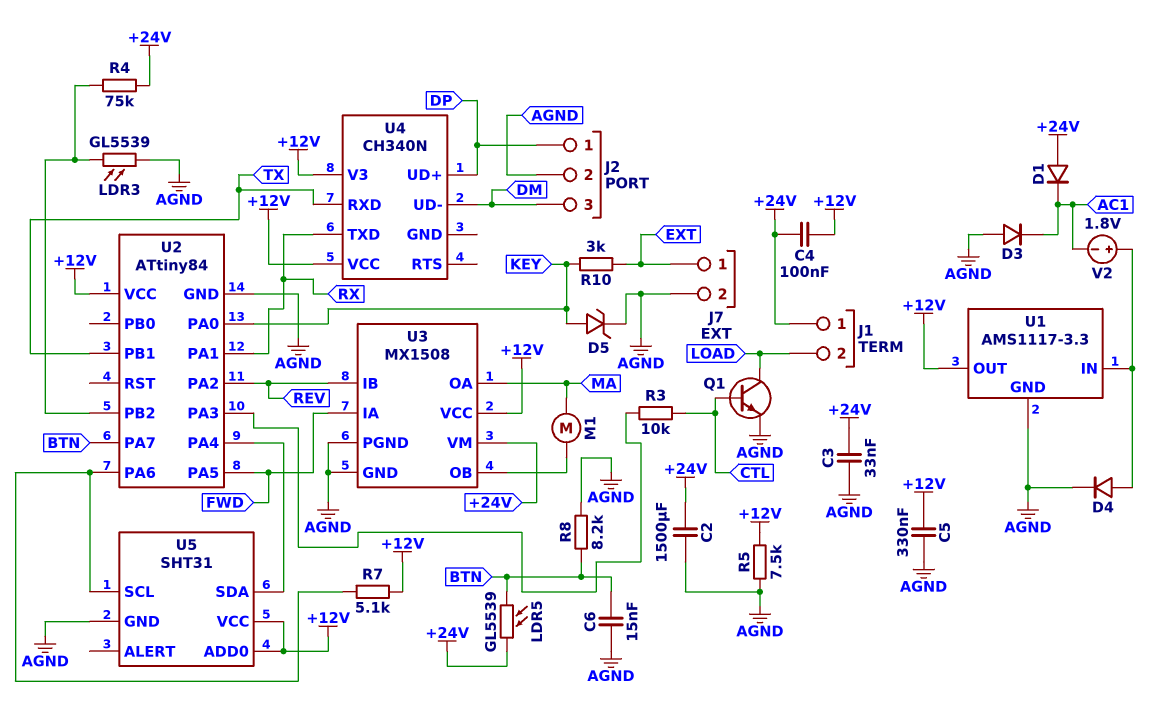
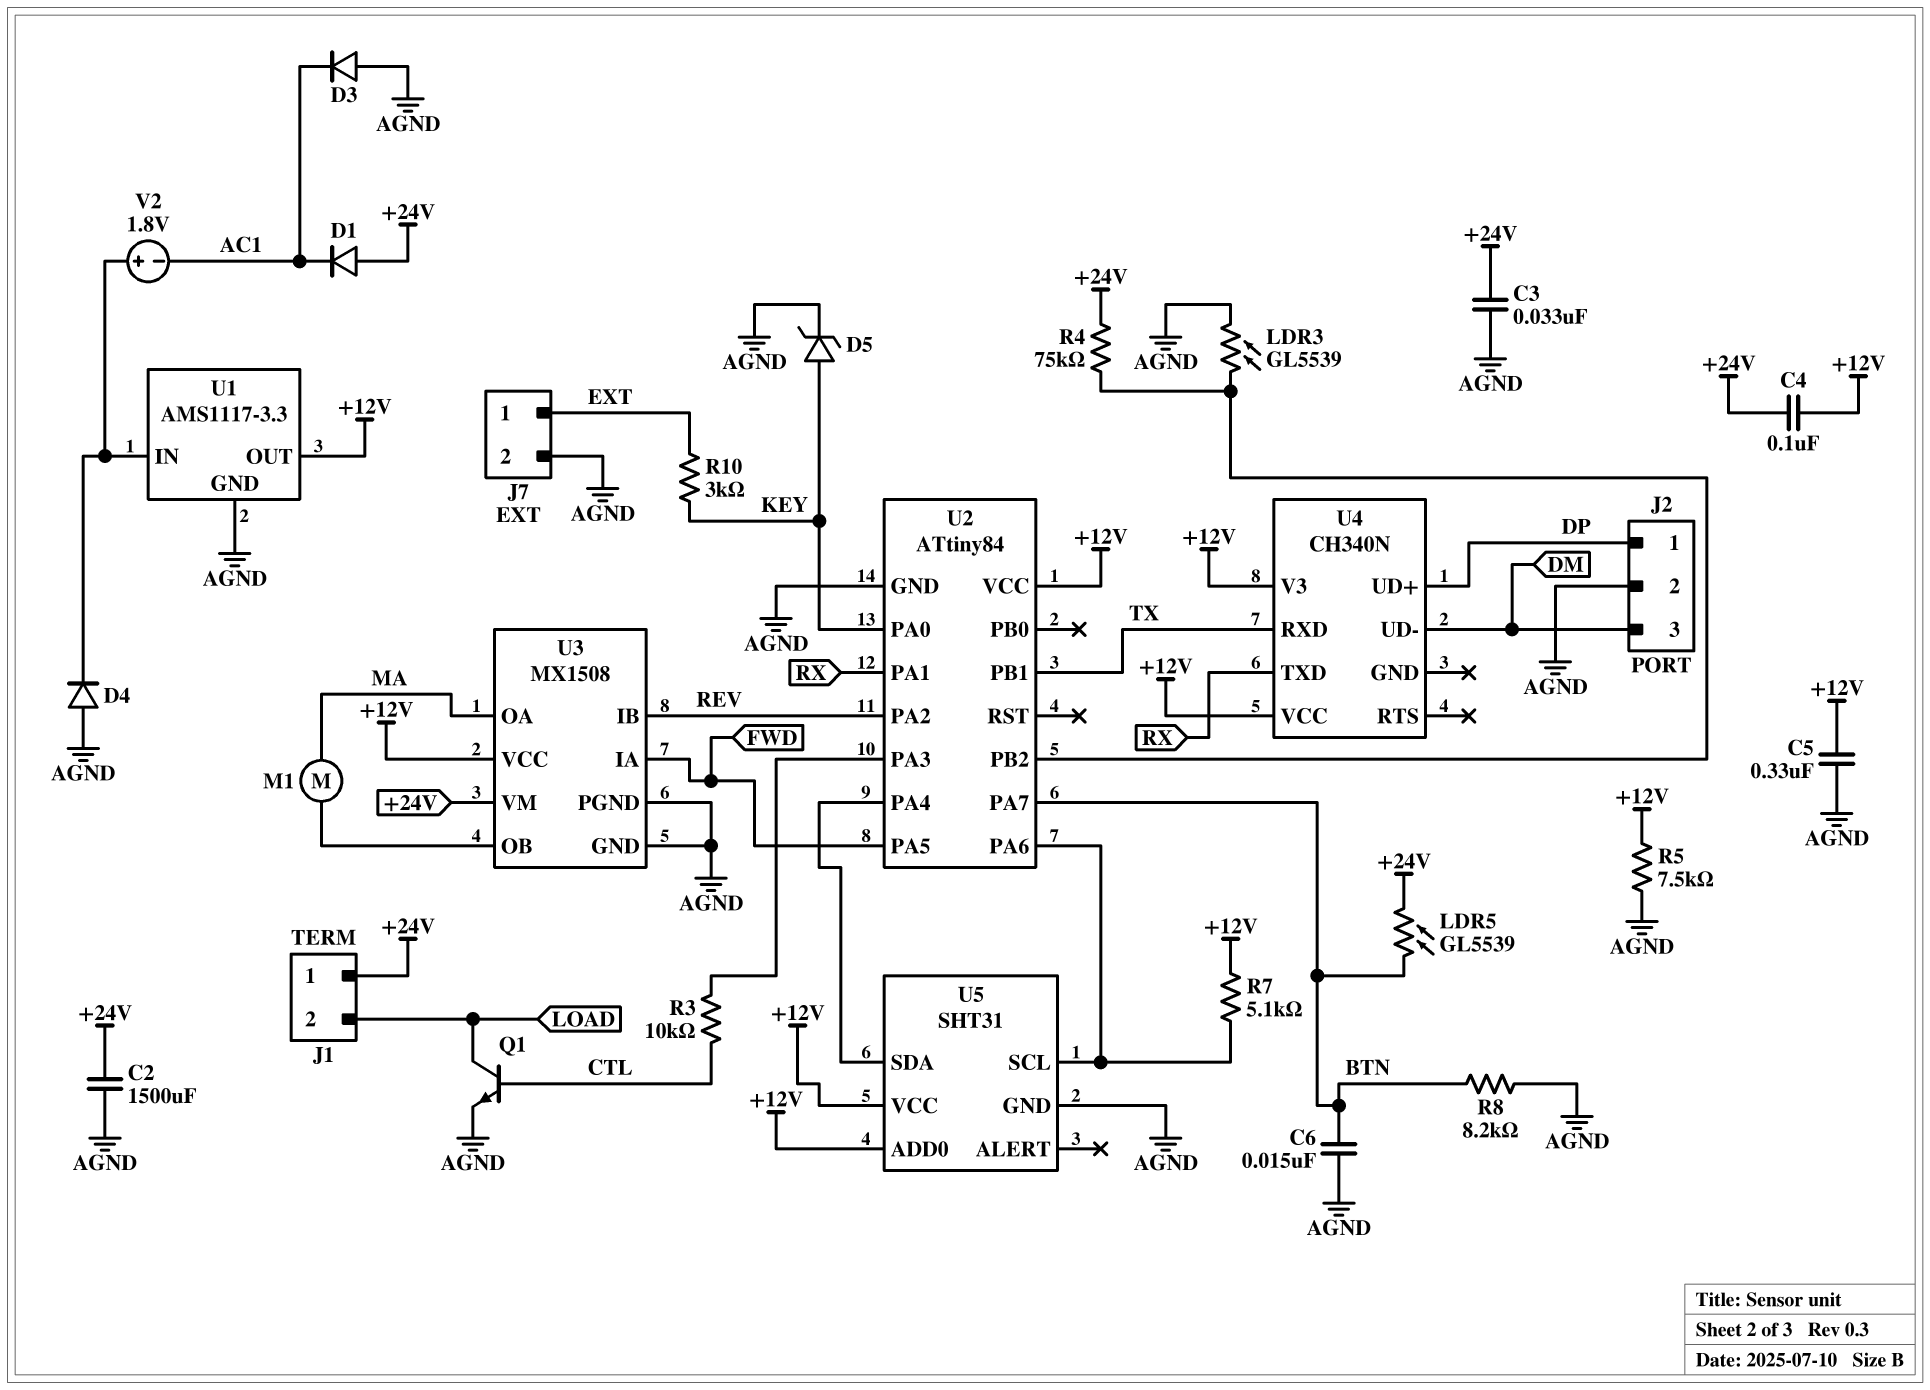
D4: diode (A U1/IN, K AGND) -> diode (A AGND, K U1/IN)

